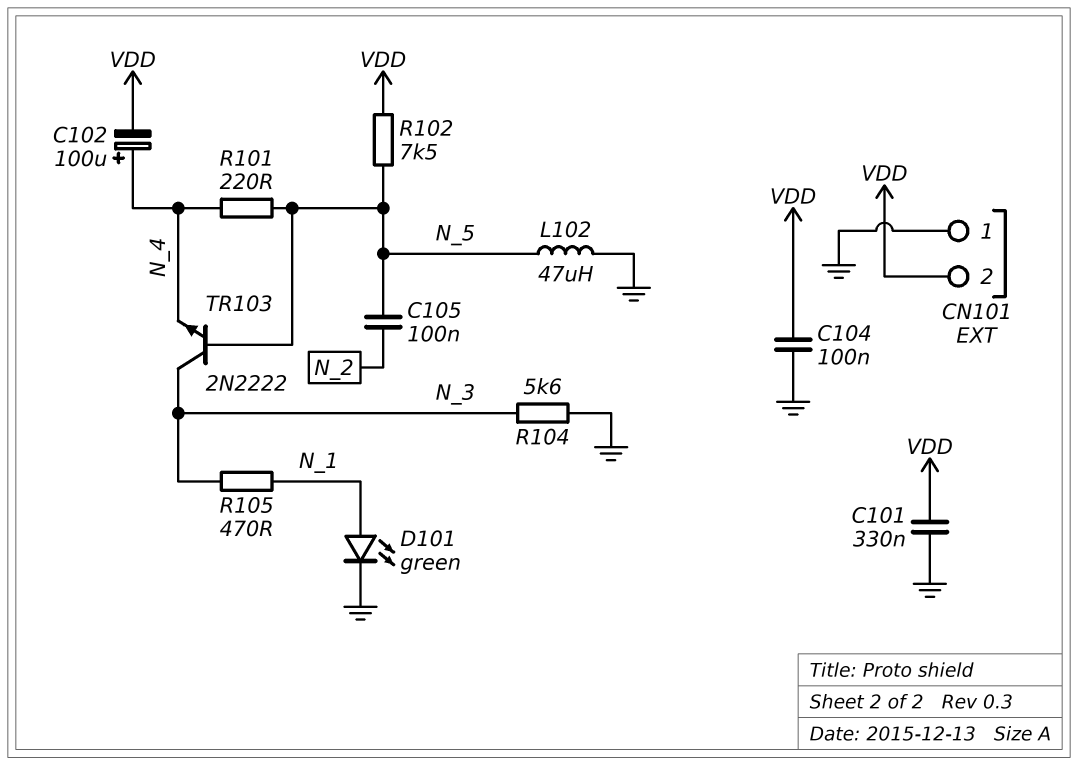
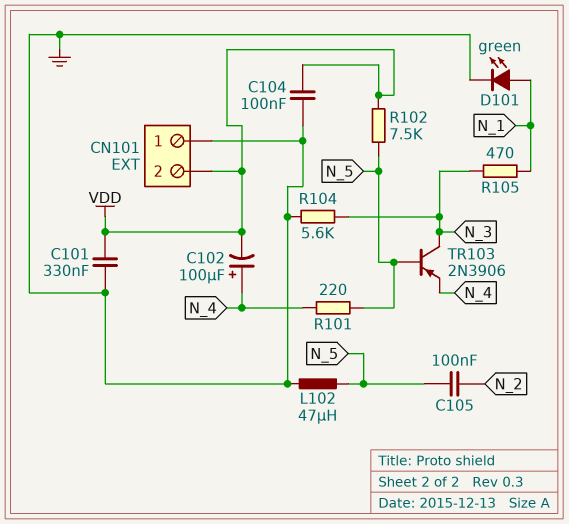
TR103: NPN 2N2222 (B N_5, C N_3, E N_4) -> PNP 2N3906 (B N_5, C N_3, E N_4)

